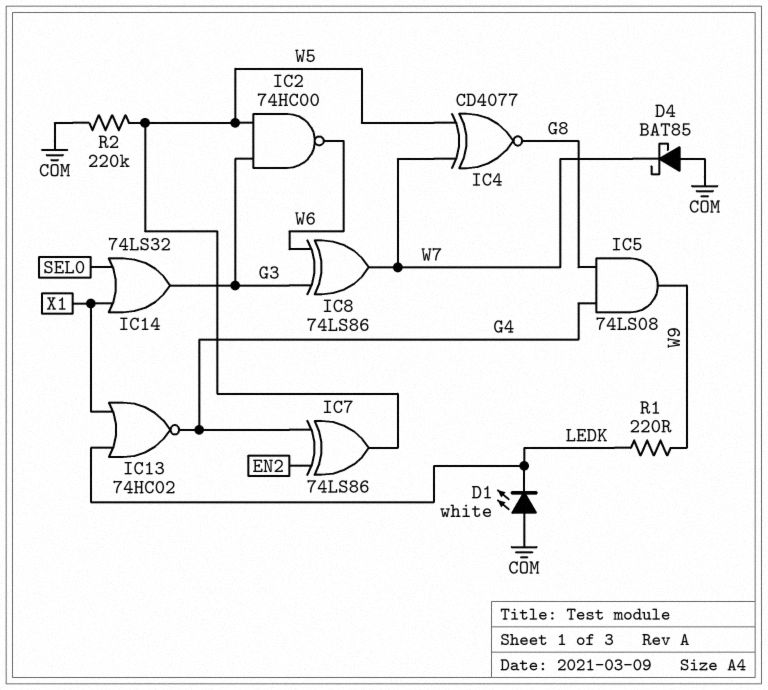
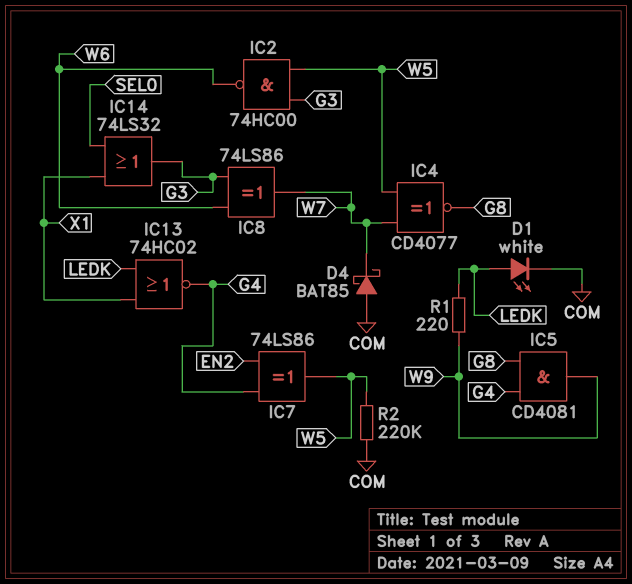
D1: LED white (A COM, K LEDK) -> LED white (A LEDK, K COM)
IC5: AND 74LS08 (in G4, in G8, out W9) -> AND CD4081 (in G4, in G8, out W9)

